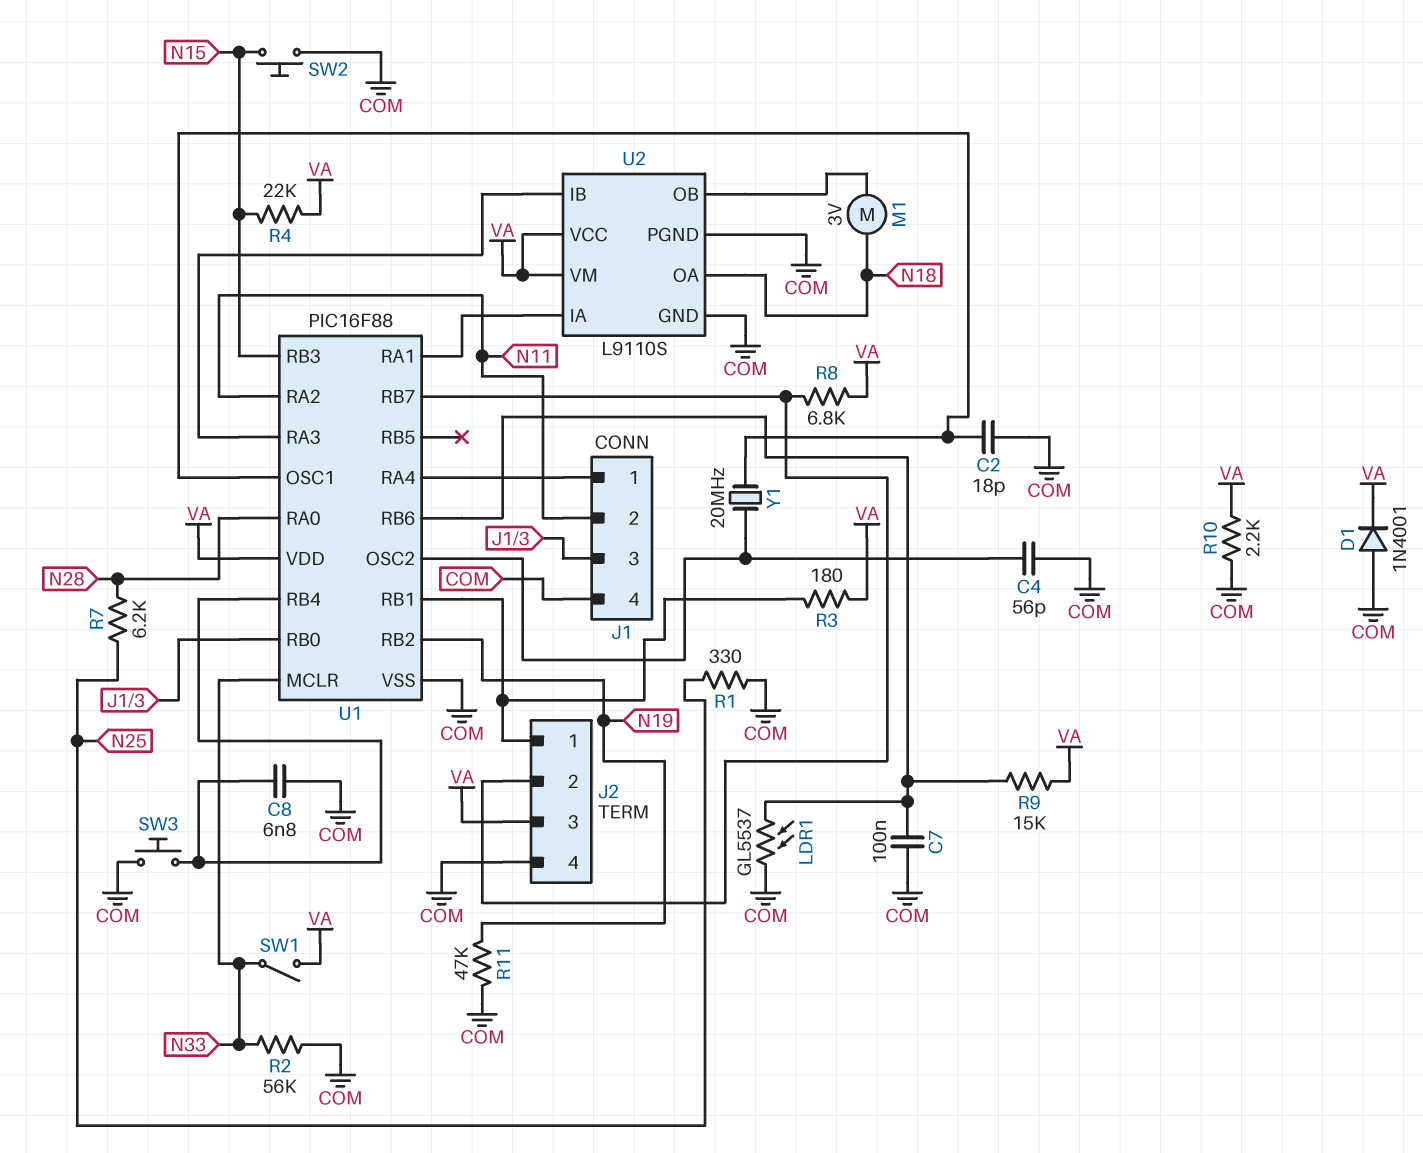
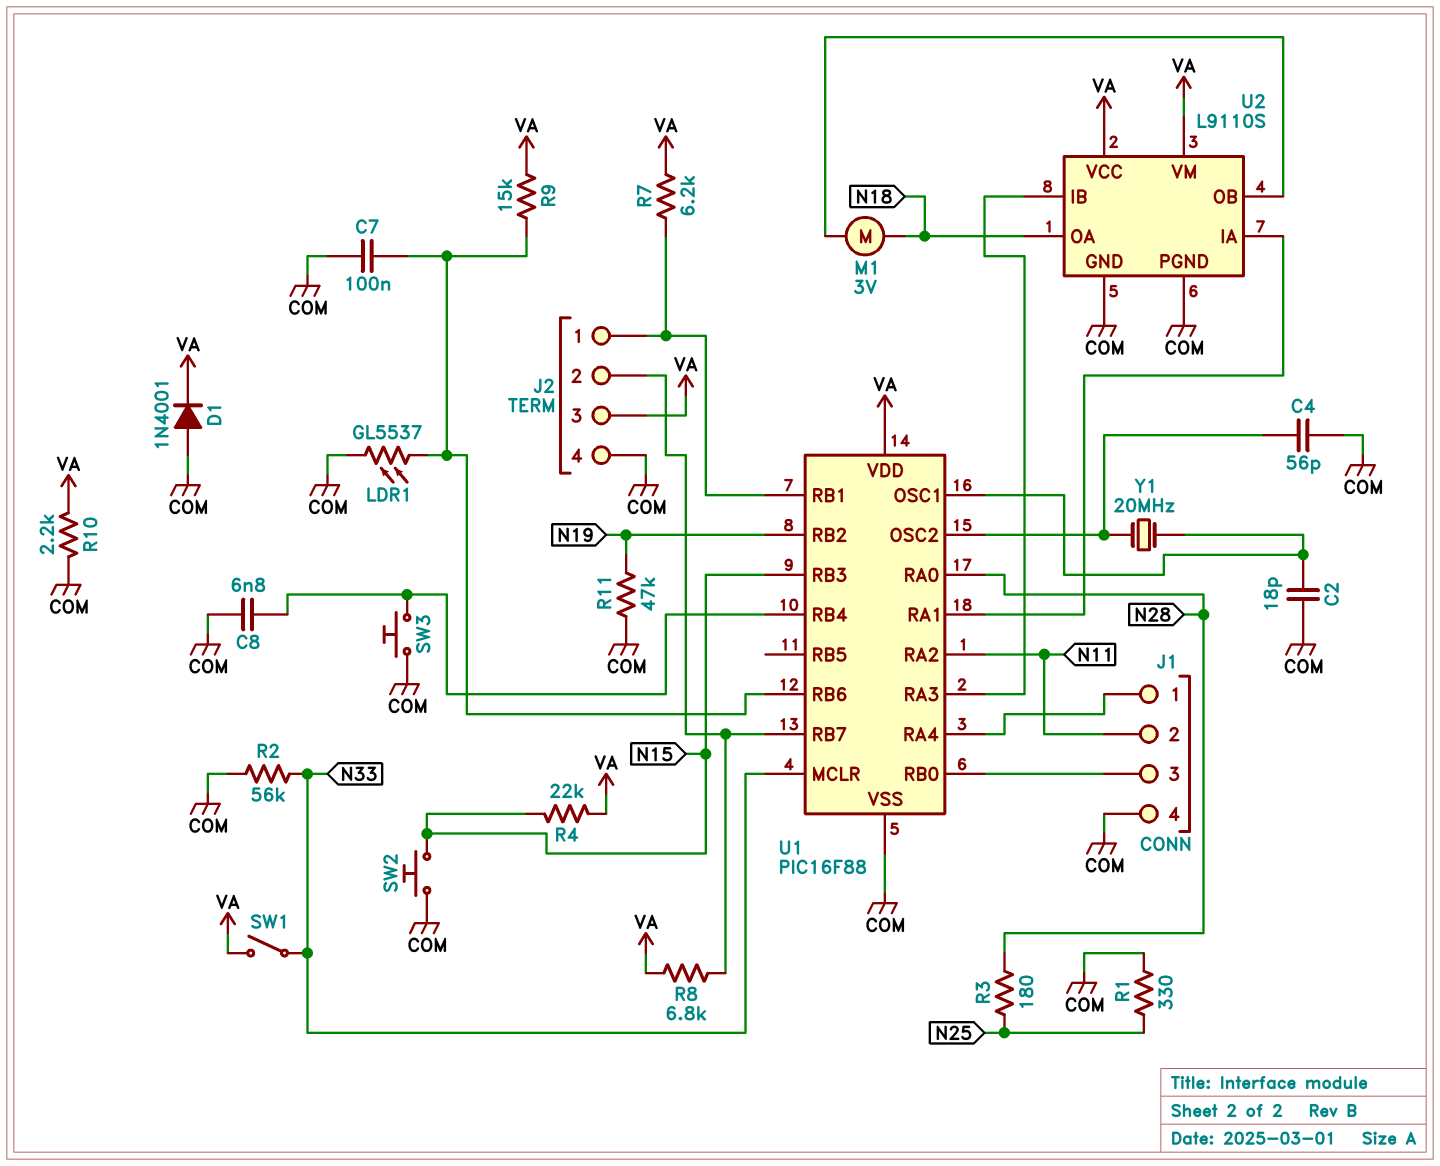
R3: 180 (J2/1, VA) -> 180 (N25, N28)
R7: 6.2k (N25, N28) -> 6.2k (J2/1, VA)

